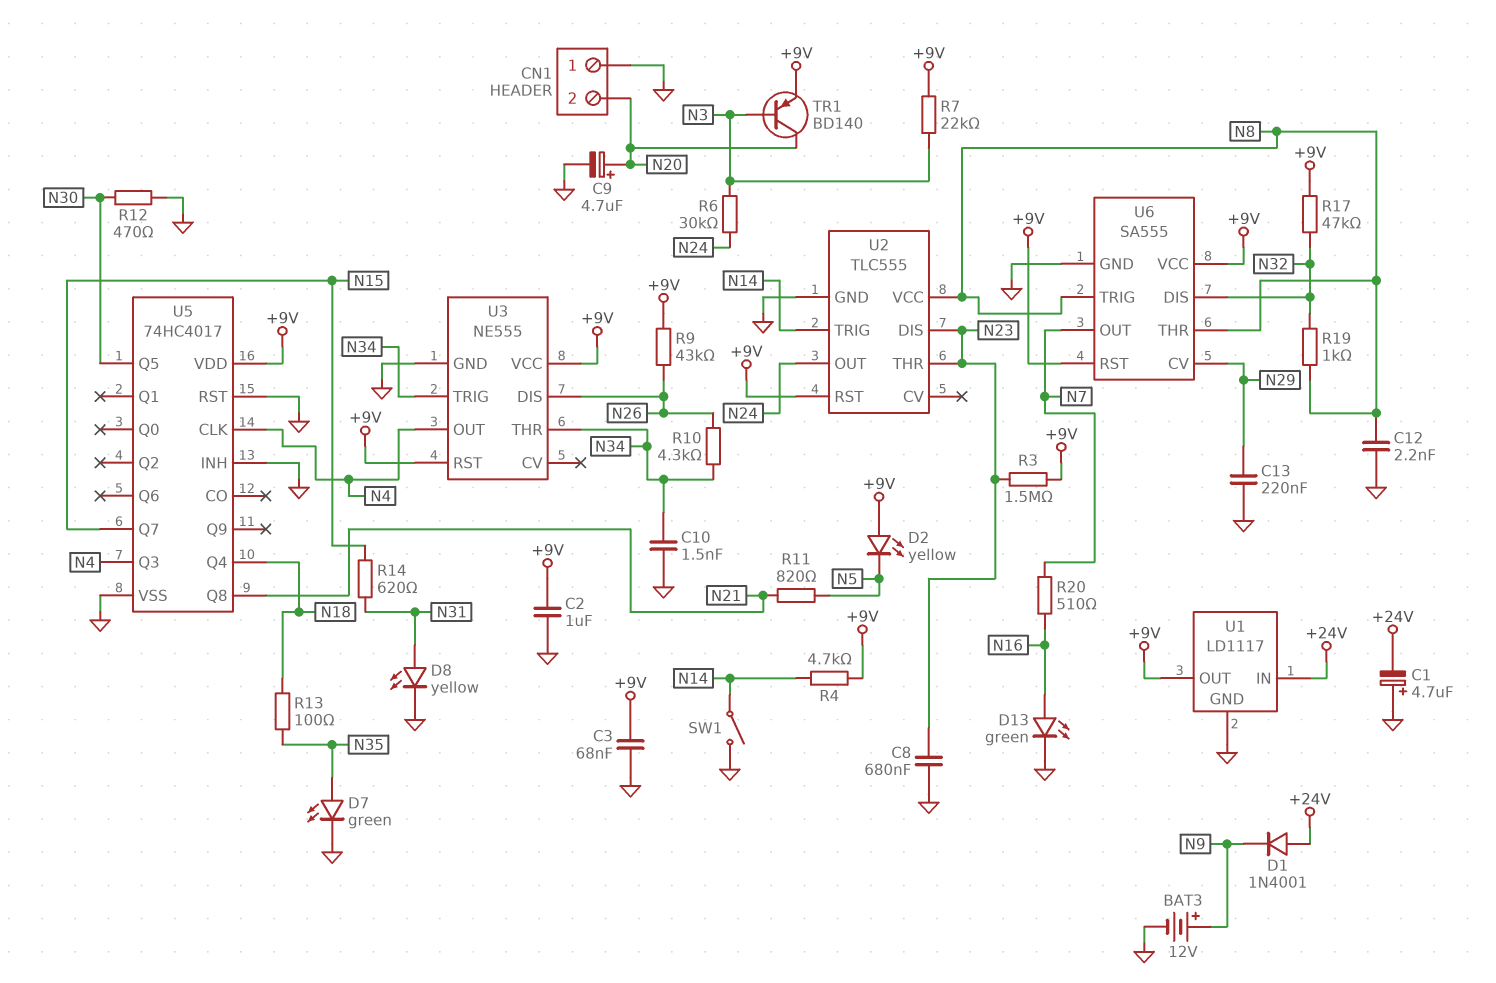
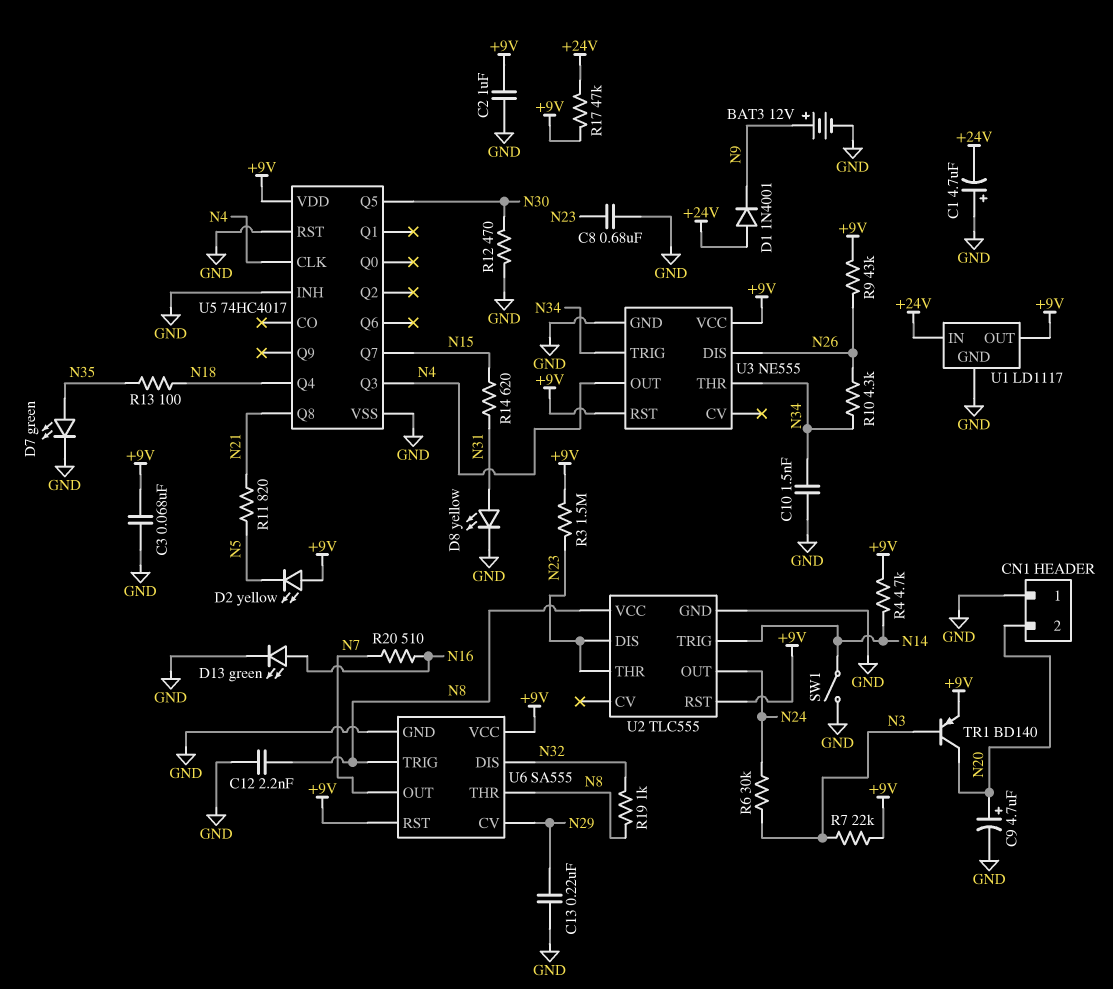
R17: 47k (+9V, N32) -> 47k (+9V, +24V)

